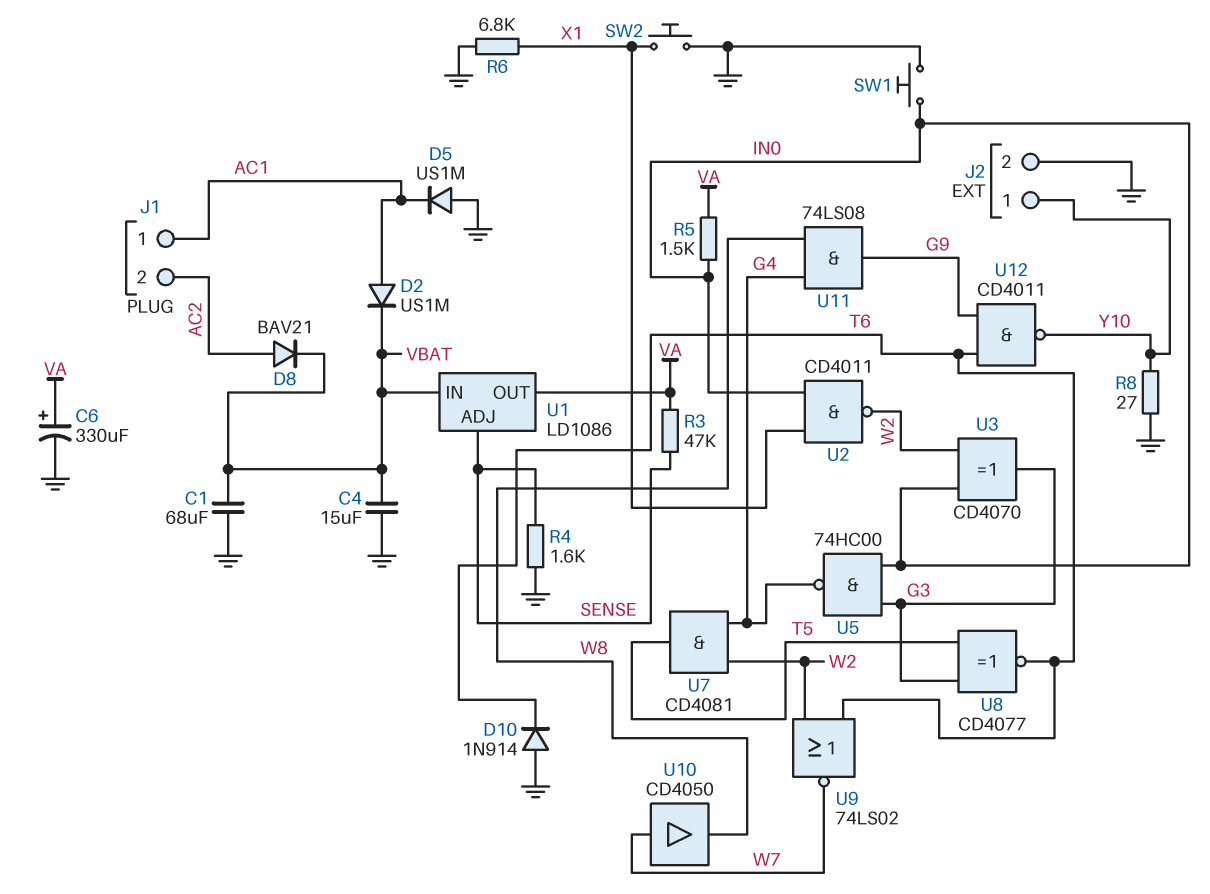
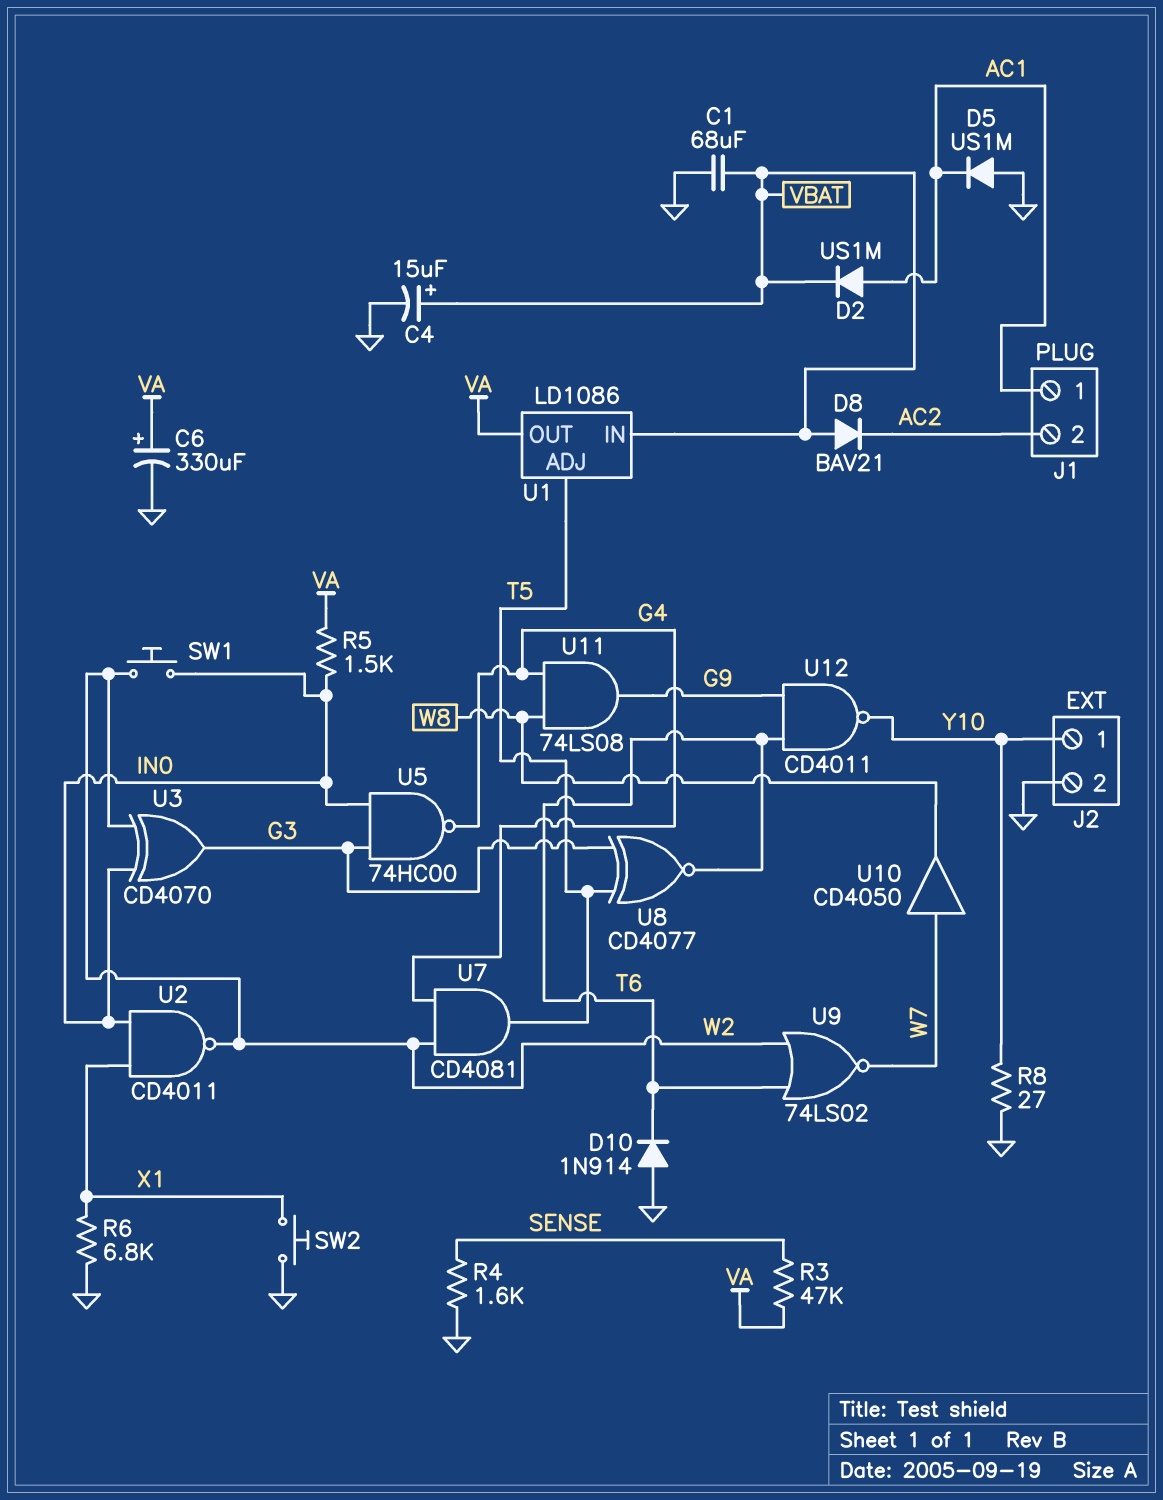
C4: 15uF (GND, VBAT) -> 15uF (plus VBAT, minus GND)
D8: diode BAV21 (A AC2, K VBAT) -> diode BAV21 (A VBAT, K AC2)
SW1: button (GND, IN0) -> button (IN0, W2)
U1 pin ADJ: SENSE -> T5

